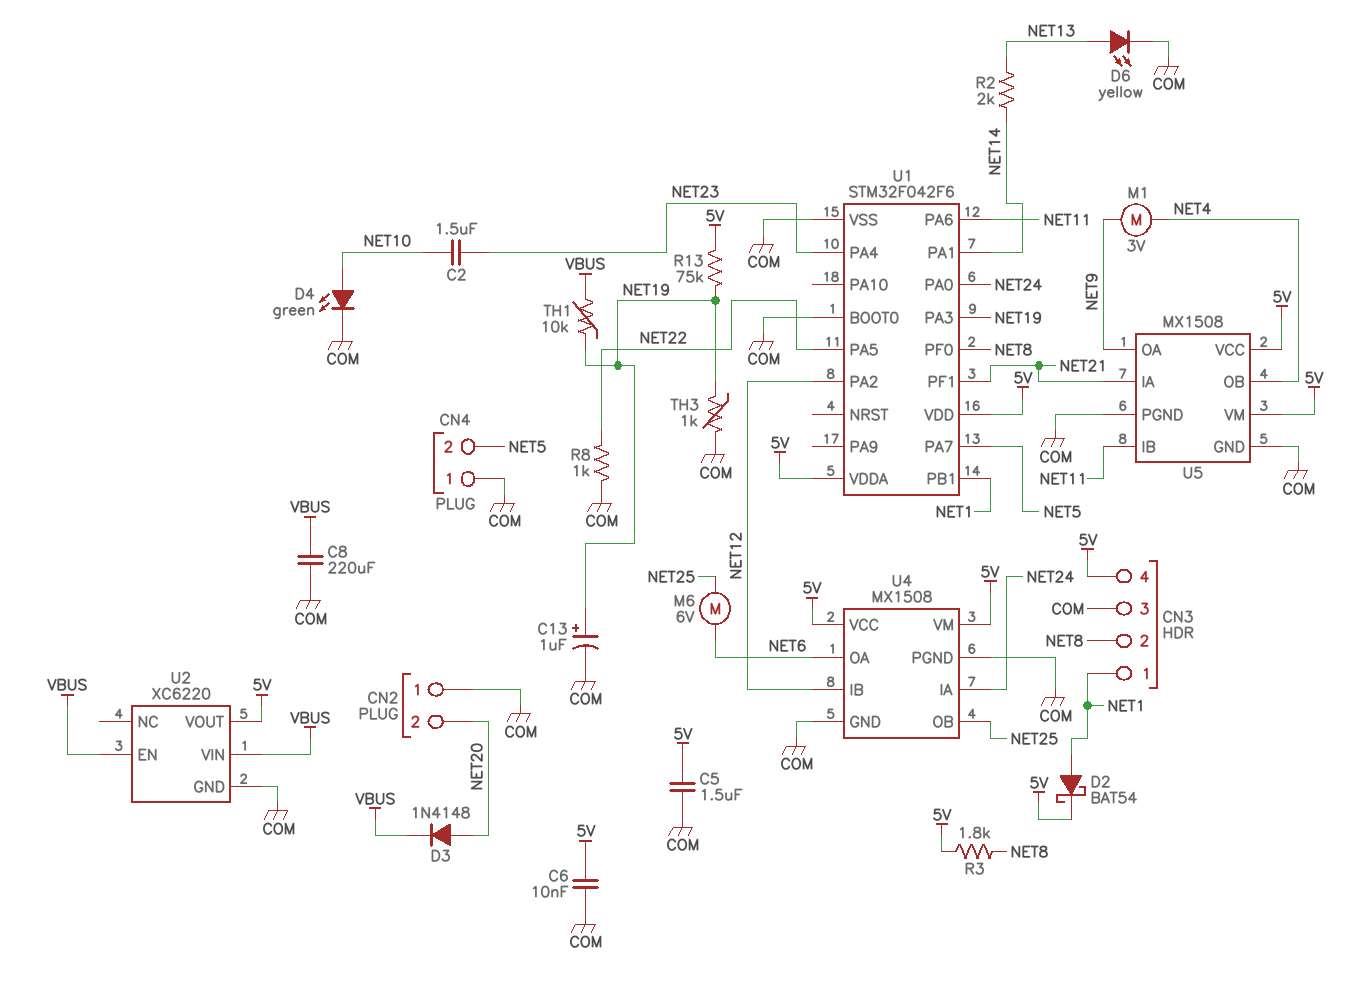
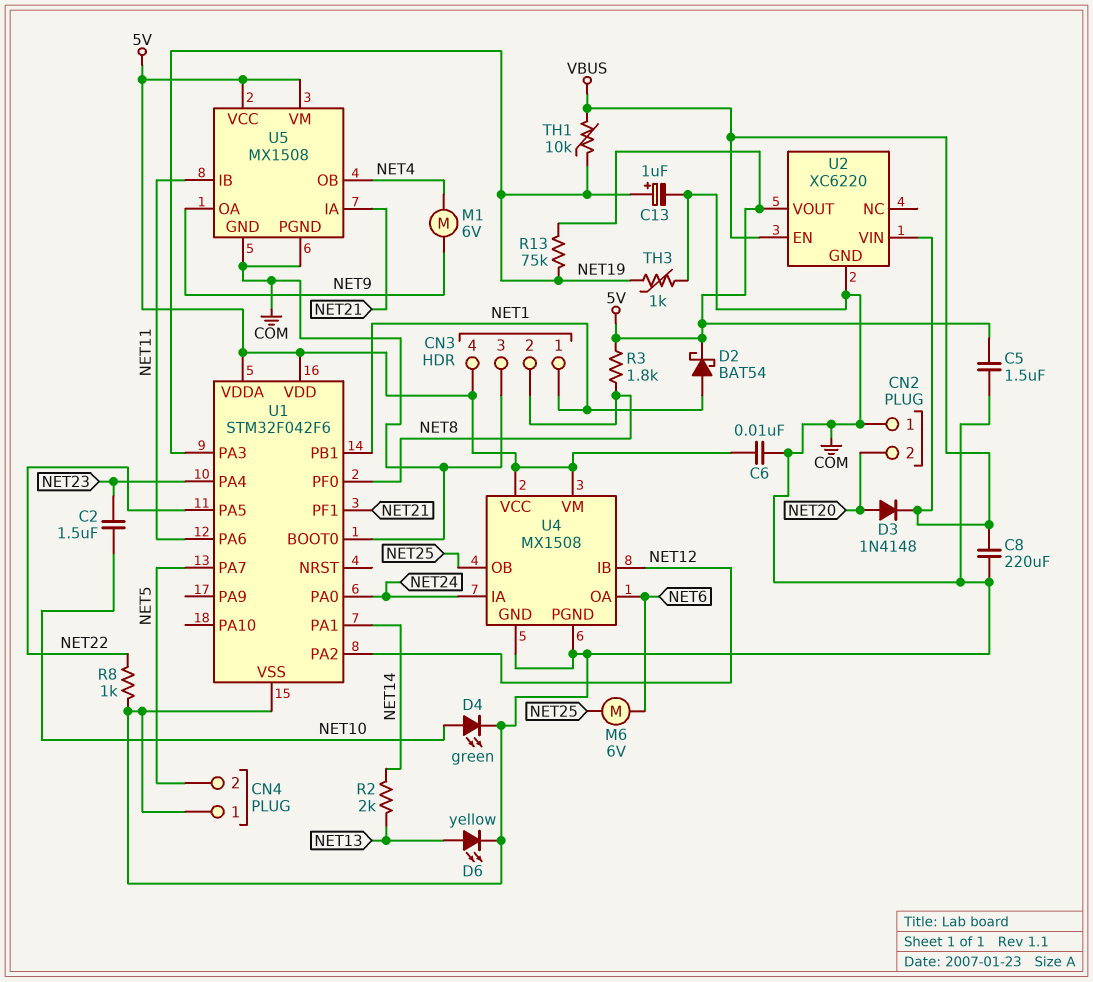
M1: motor 3V (NET4, NET9) -> motor 6V (NET4, NET9)

